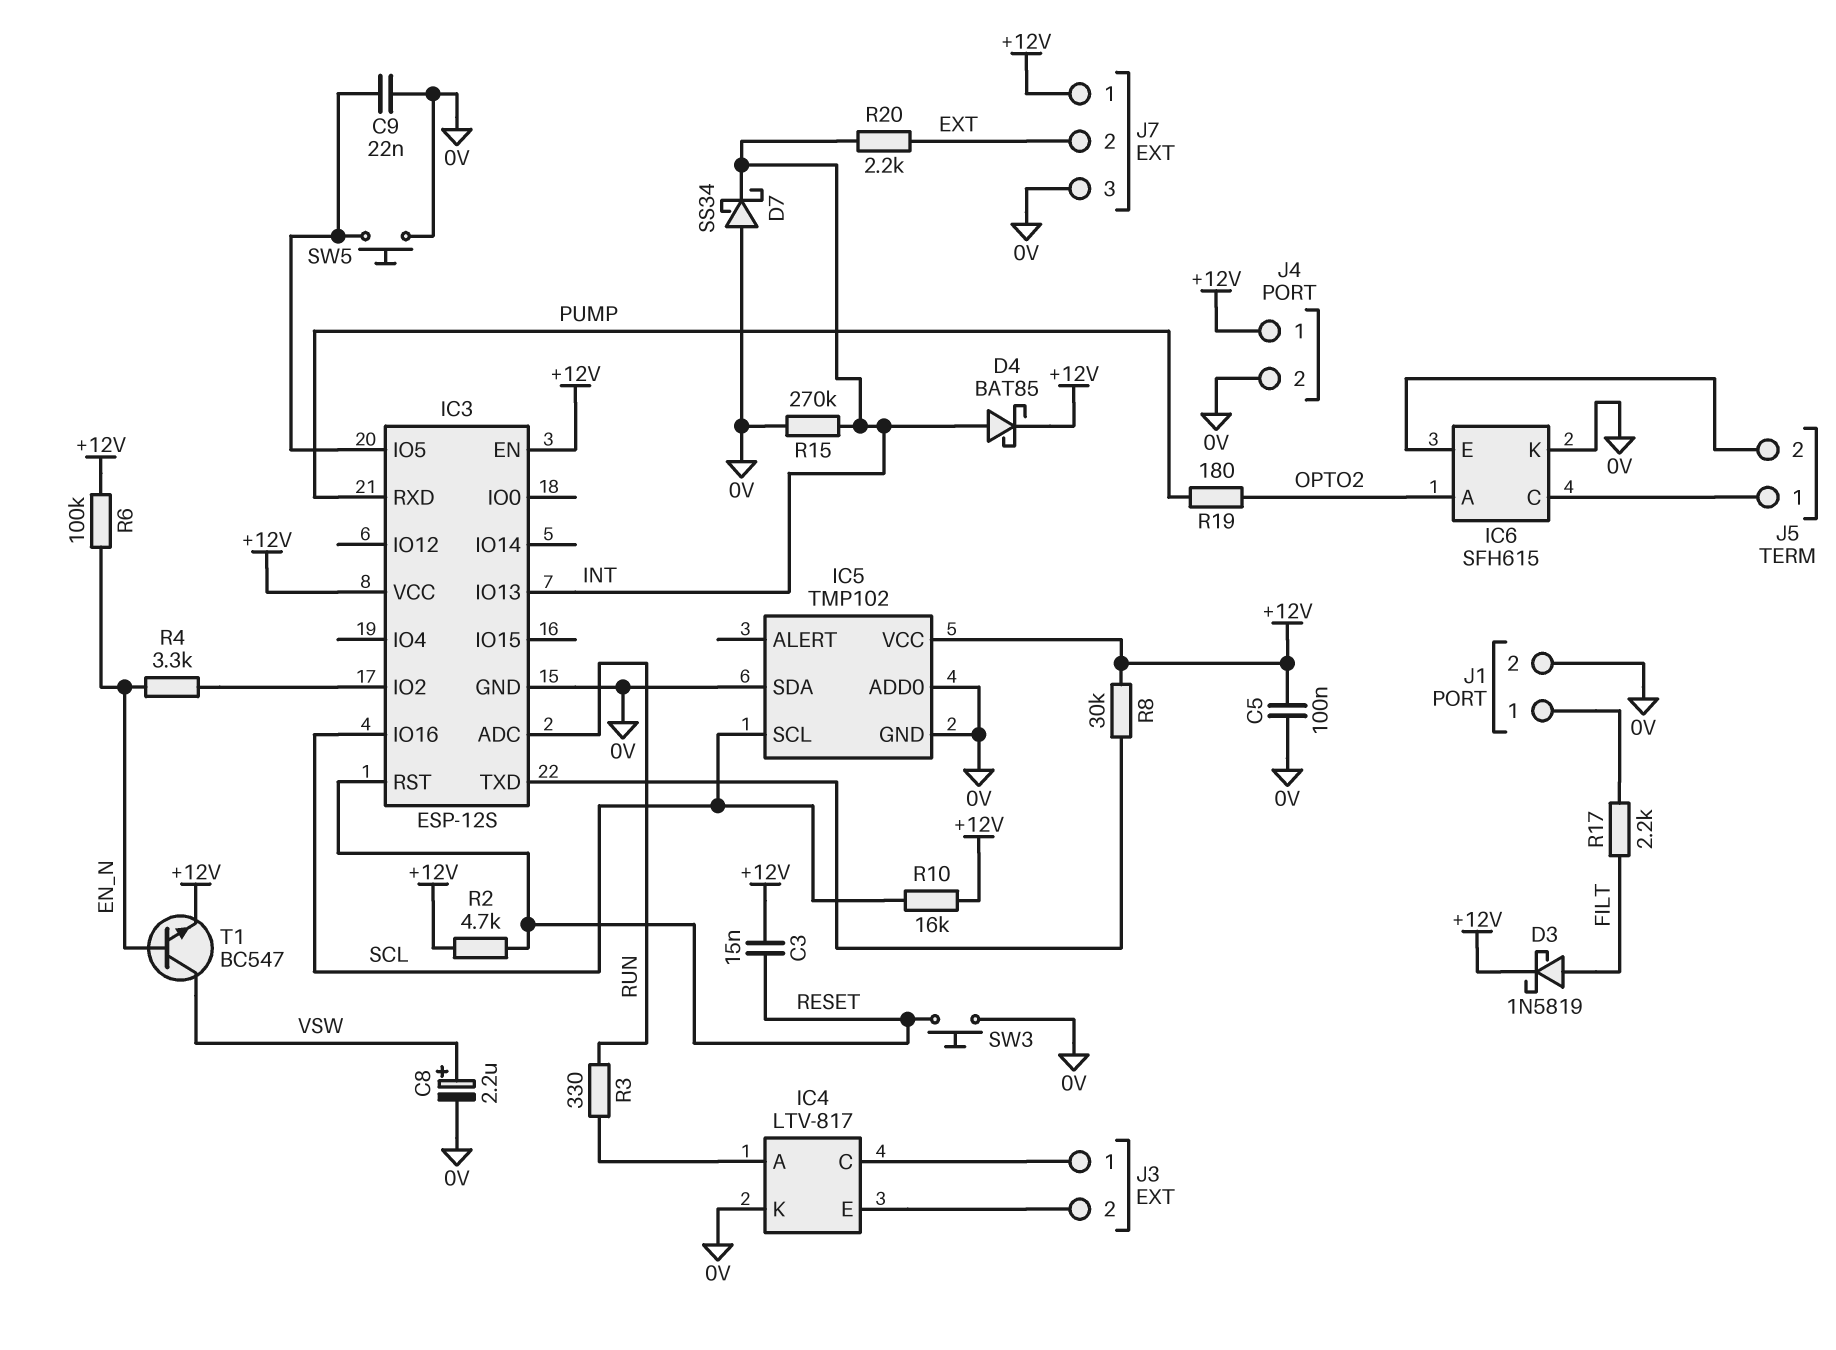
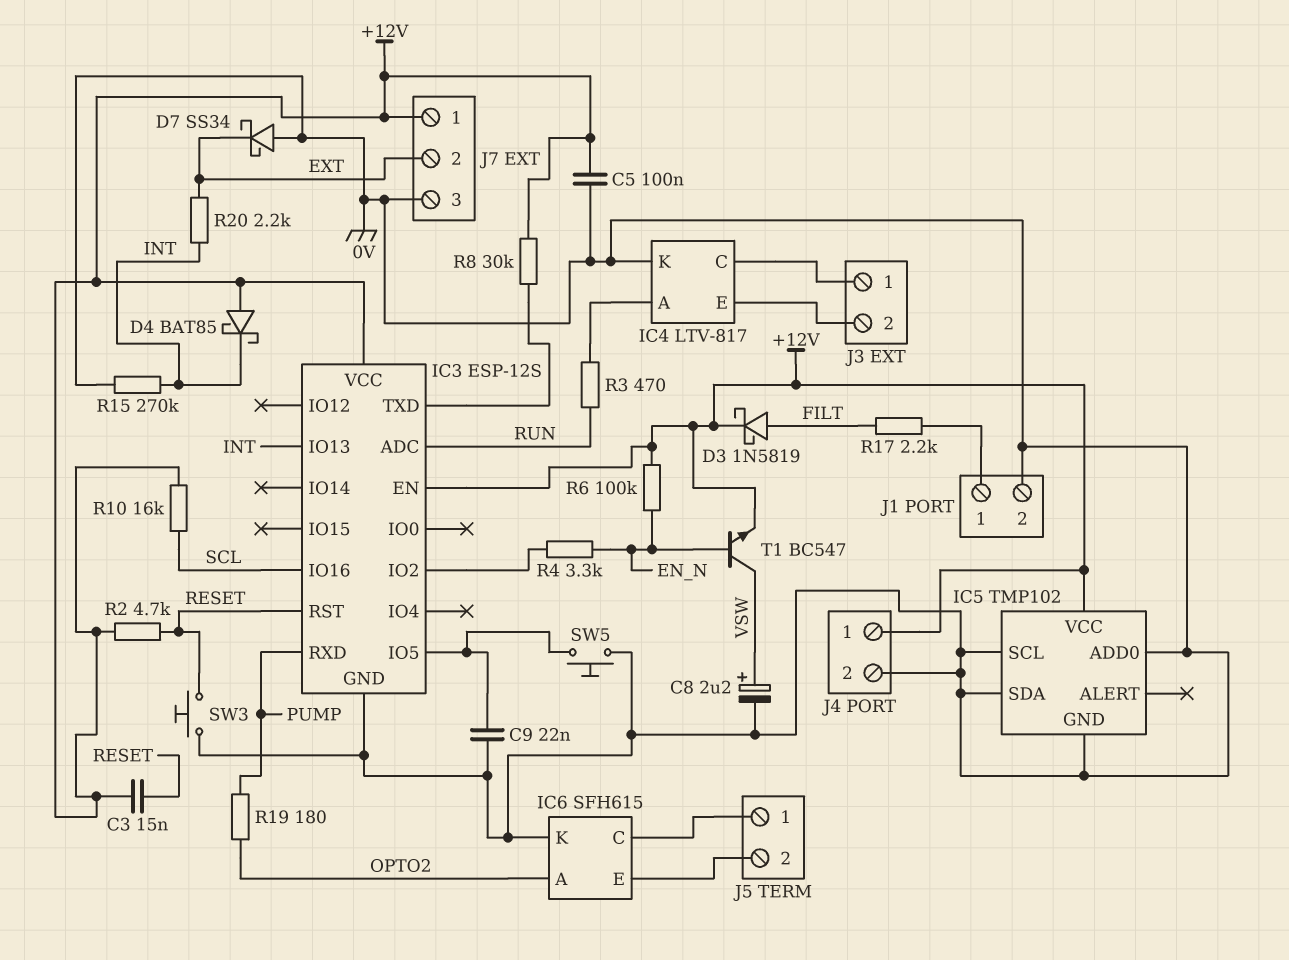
D4: schottky BAT85 (A INT, K +12V) -> schottky BAT85 (A +12V, K INT)
D7: schottky SS34 (A 0V, K INT) -> schottky SS34 (A 0V, K EXT)
IC5 pin SCL: SCL -> 0V
R3: 330 (IC4/A, RUN) -> 470 (IC4/A, RUN)

